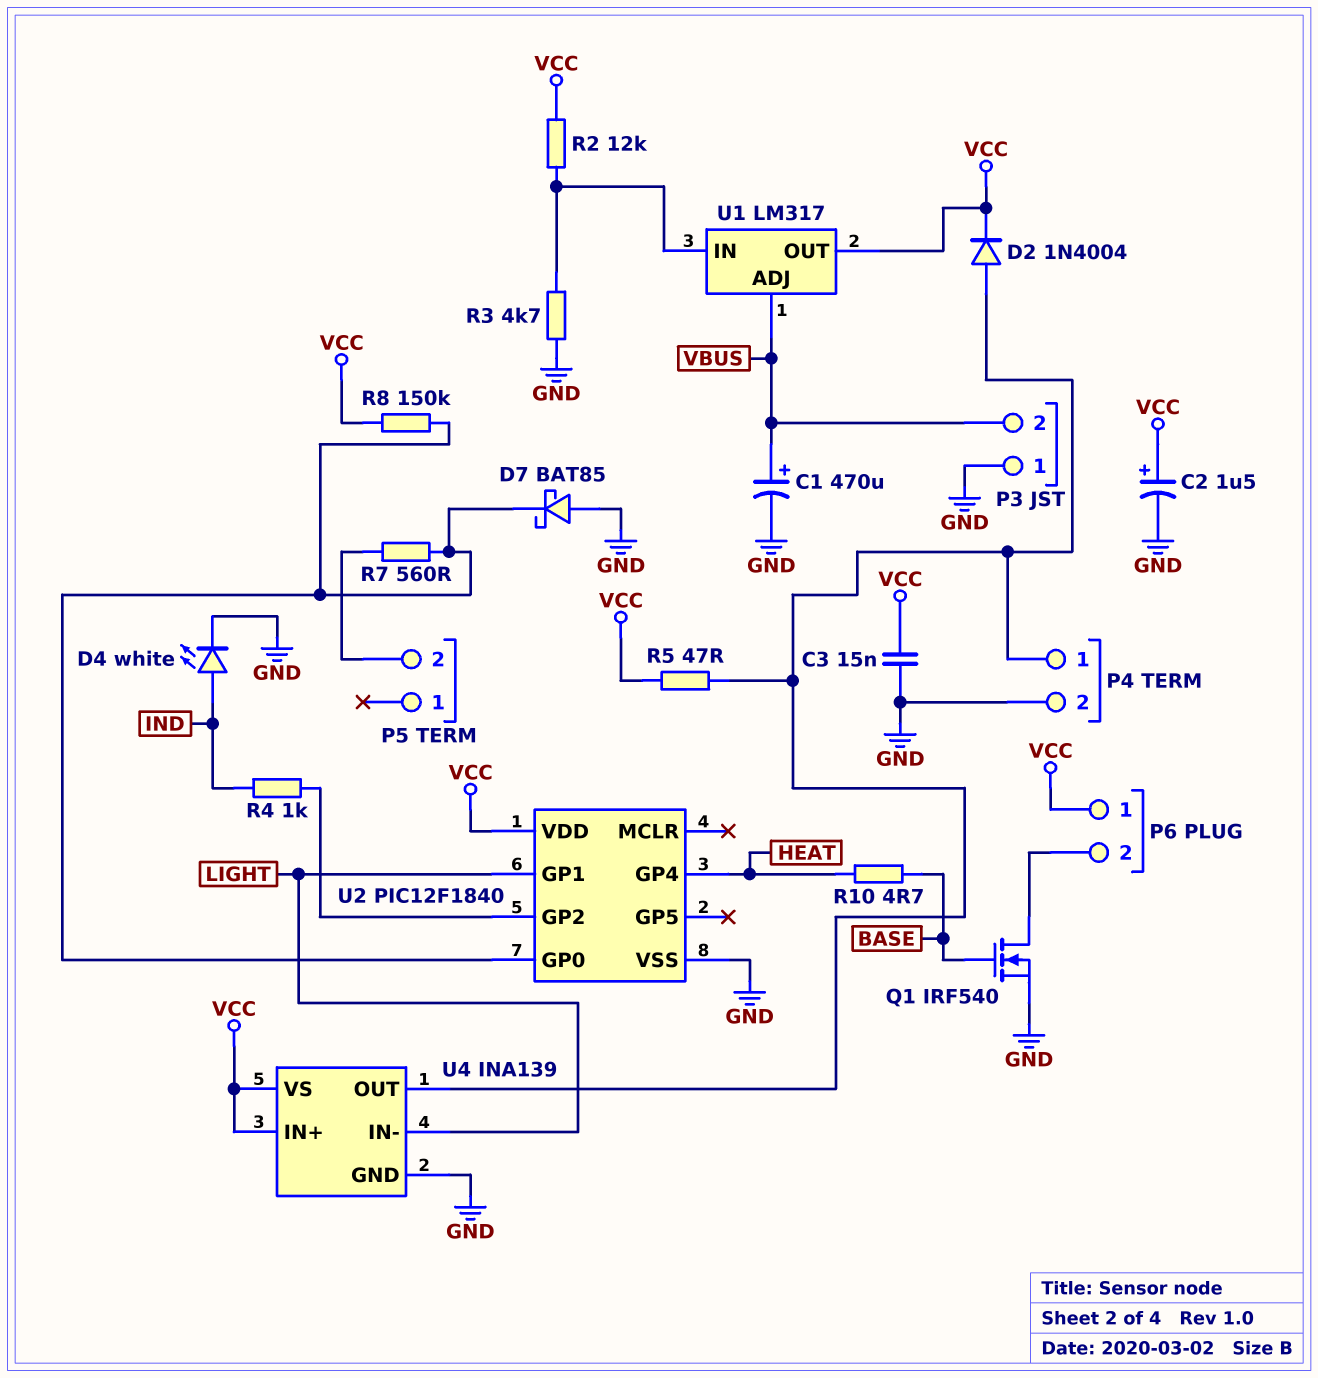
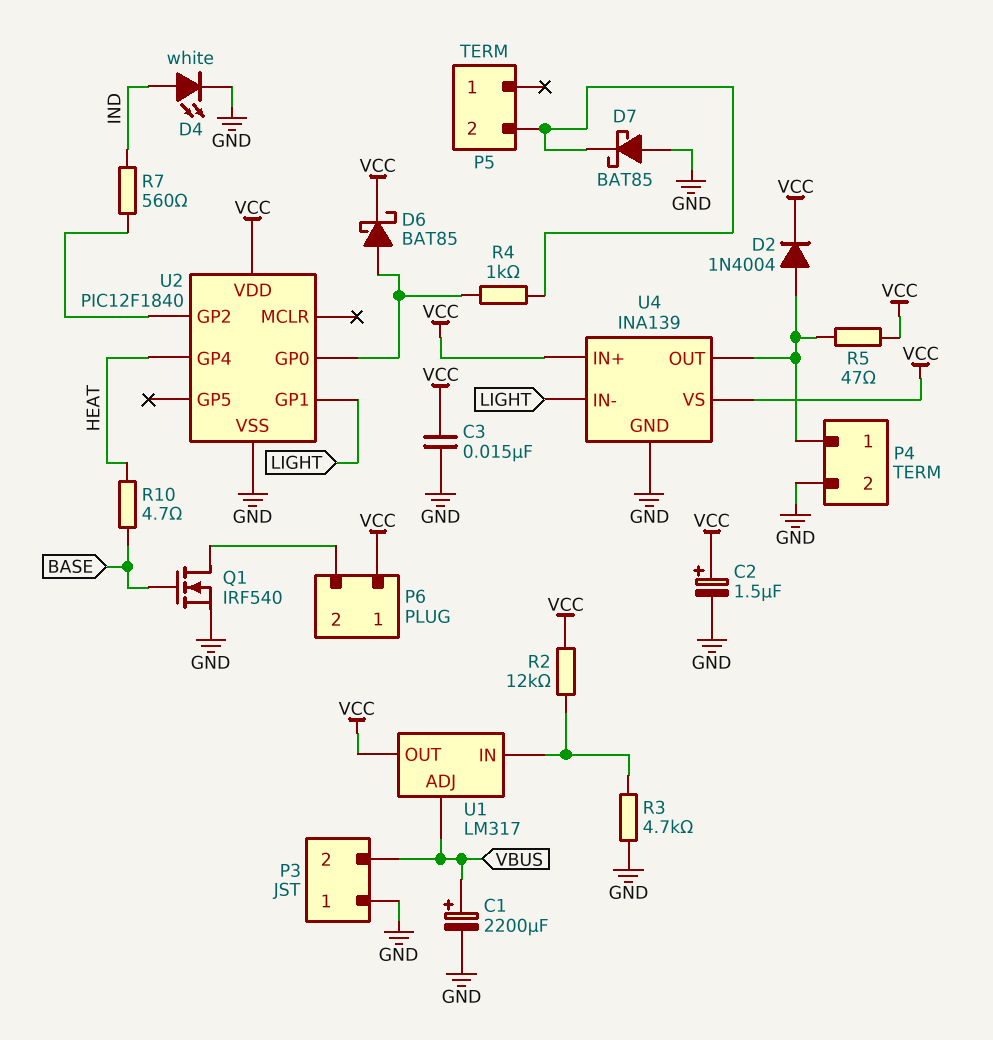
C1: 470uF (plus VBUS, minus GND) -> 2200uF (plus VBUS, minus GND)
D6: none -> schottky BAT85 (A U2/GP0, K VCC)
D7: schottky BAT85 (A GND, K U2/GP0) -> schottky BAT85 (A GND, K P5/2)
R4: 1k (IND, U2/GP2) -> 1k (P5/2, U2/GP0)
R7: 560 (P5/2, U2/GP0) -> 560 (IND, U2/GP2)
R8: 150k (U2/GP0, VCC) -> none

